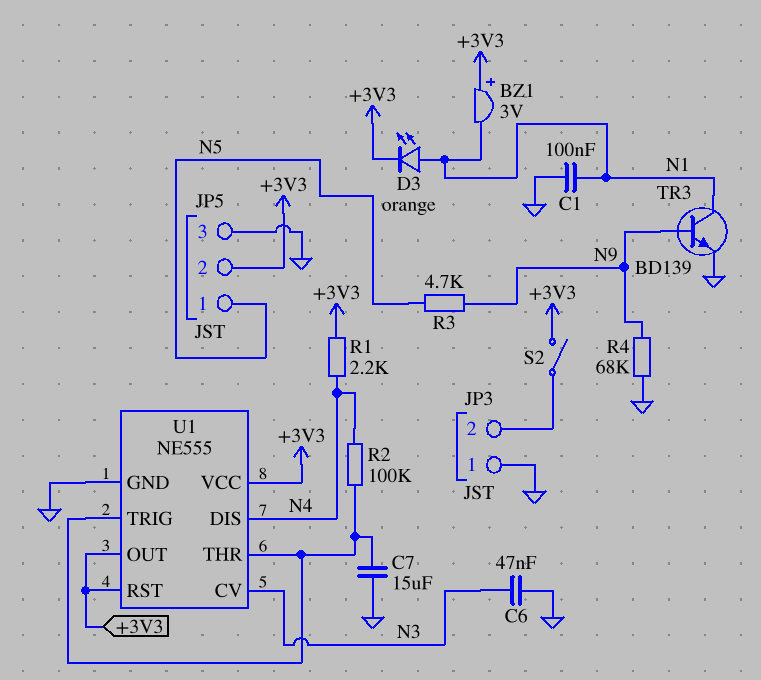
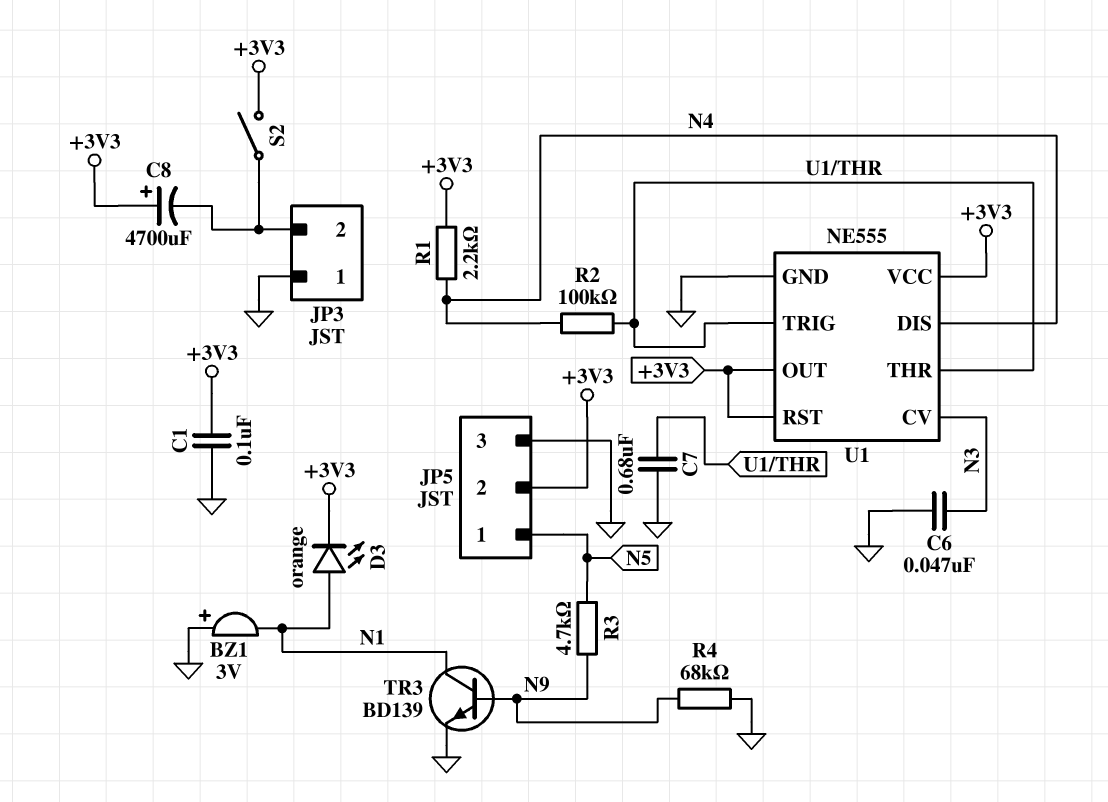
BZ1: buzzer 3V (plus +3V3, minus N1) -> buzzer 3V (plus GND, minus N1)
C1: 100nF (GND, N1) -> 100nF (+3V3, GND)
C7: 15uF (GND, U1/THR) -> 680nF (GND, U1/THR)
C8: none -> 4700uF (plus +3V3, minus JP3/2)

